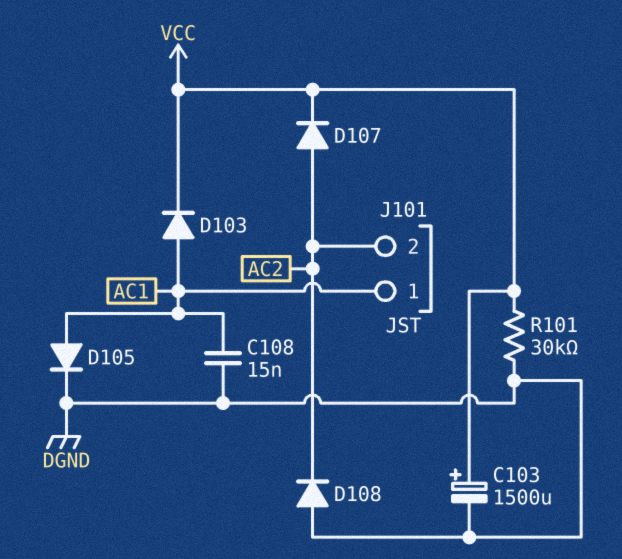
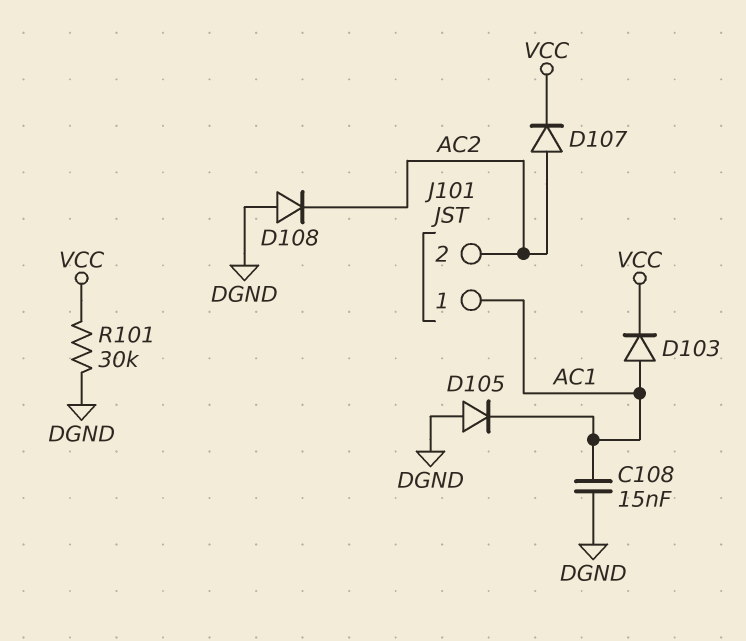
C103: 1500uF (plus VCC, minus DGND) -> none
D105: diode (A AC1, K DGND) -> diode (A DGND, K AC1)

